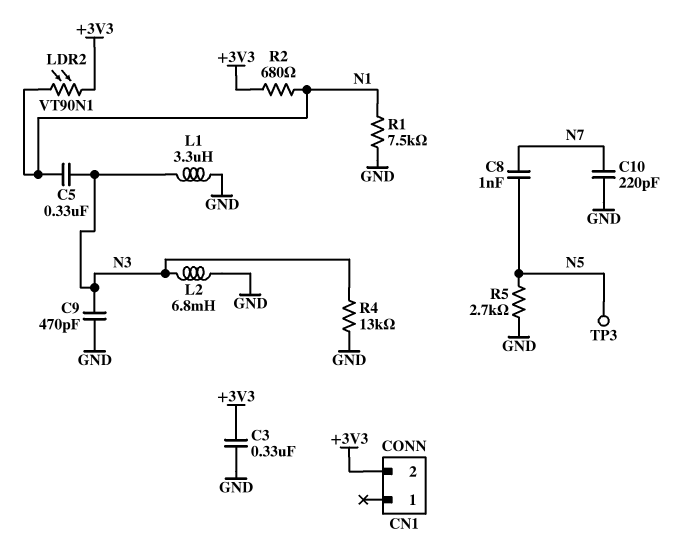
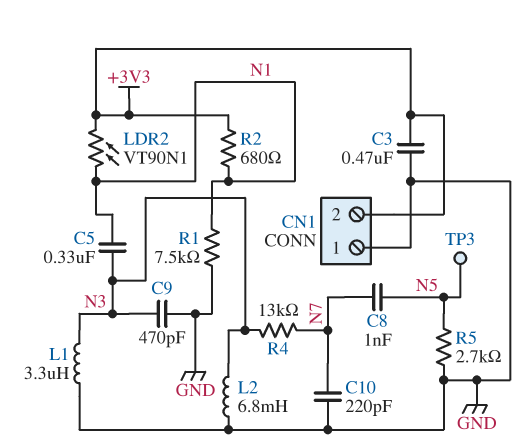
C3: 330nF (+3V3, GND) -> 470nF (+3V3, GND)
CN1 pin 1: none -> GND
R4: 13k (GND, N3) -> 13k (N3, N7)

